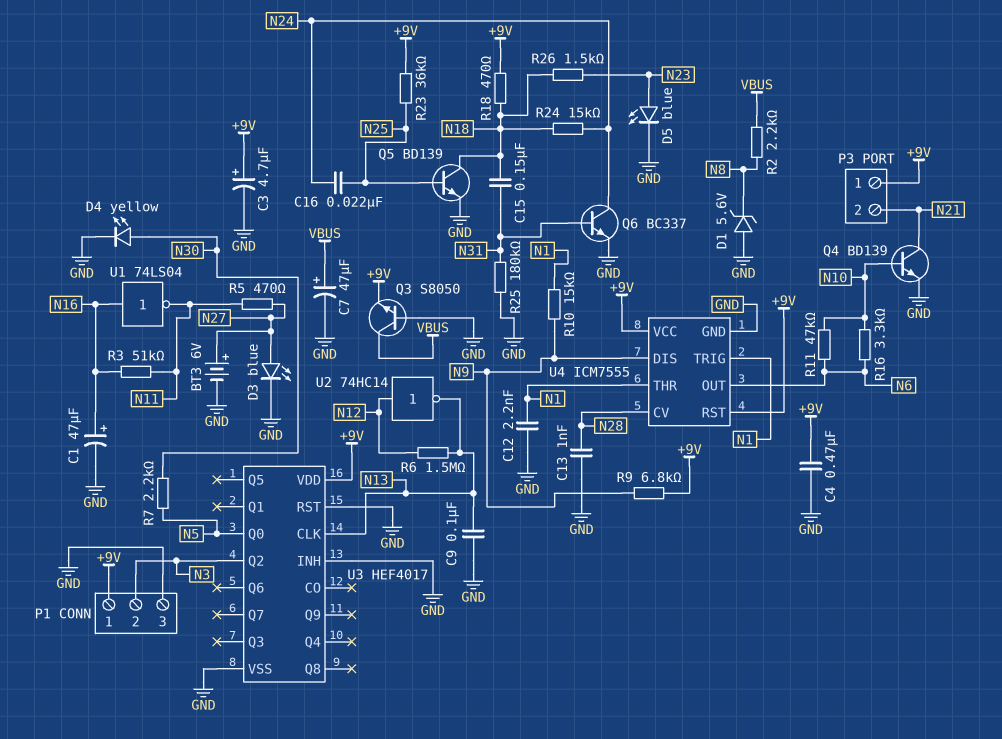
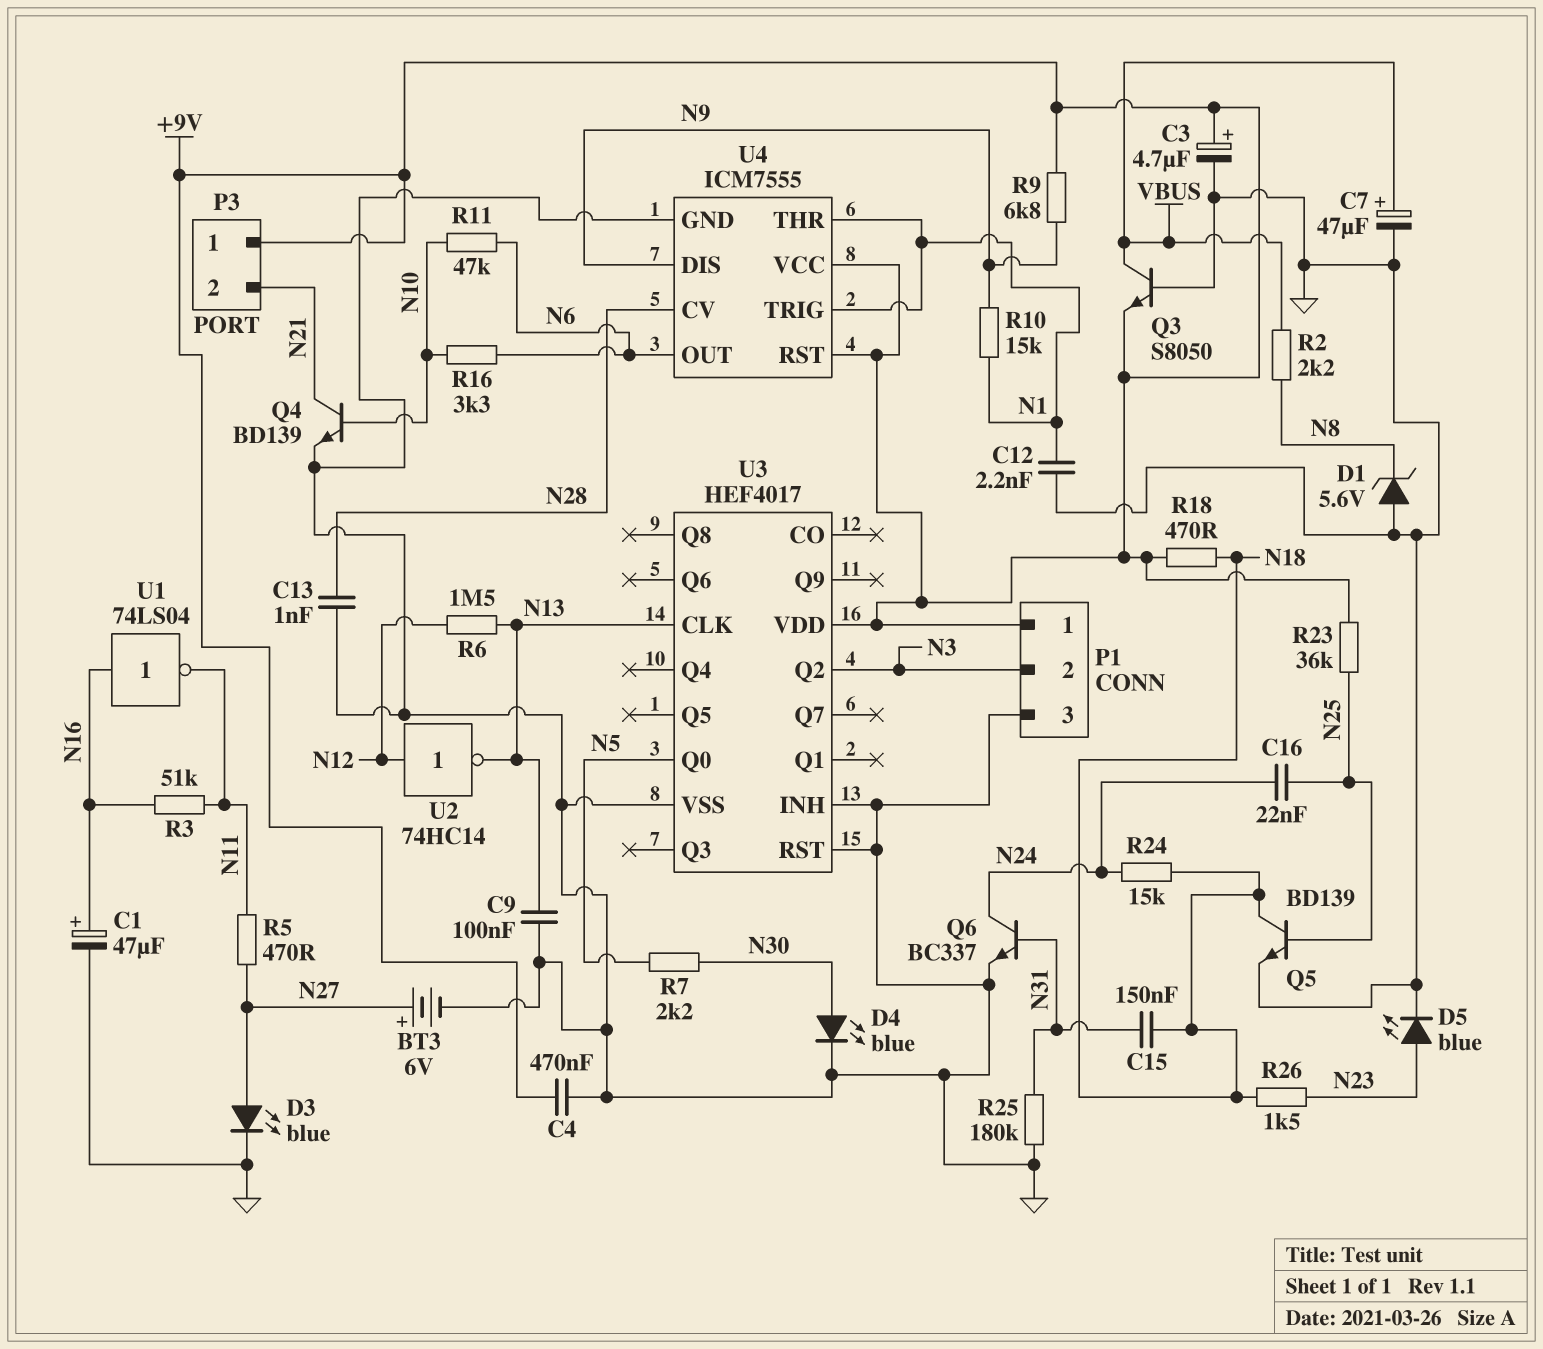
D4: LED yellow (A N30, K GND) -> LED blue (A N30, K GND)

